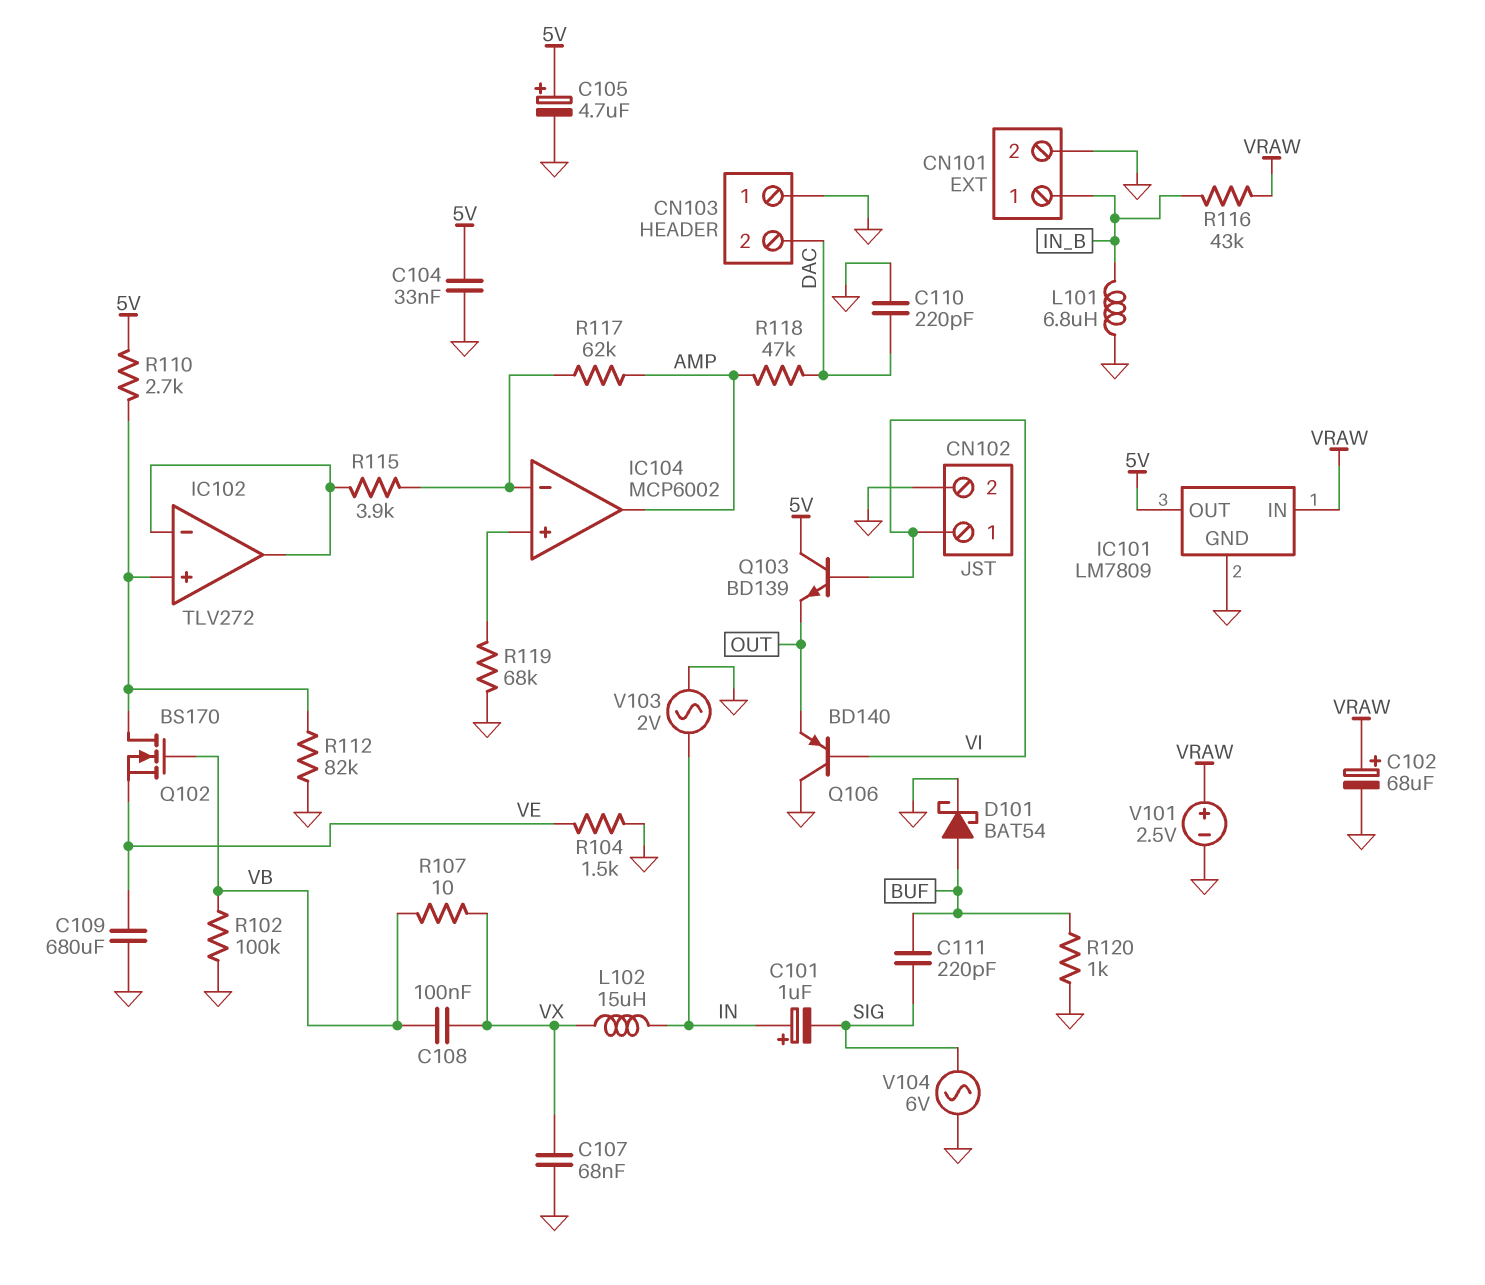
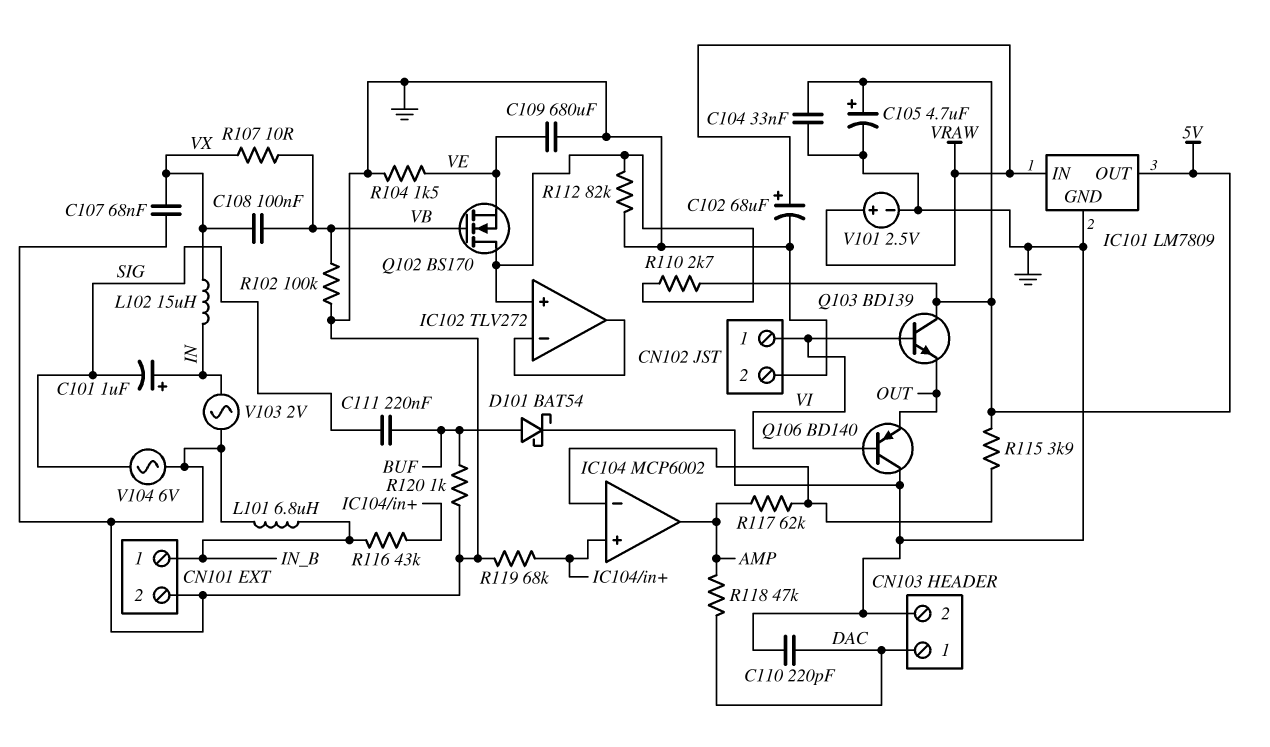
C111: 220pF (BUF, SIG) -> 220nF (BUF, SIG)
CN103 pin 1: GND -> DAC
CN103 pin 2: DAC -> GND
R115: 3.9k (IC102/in-, IC104/in-) -> 3.9k (5V, IC104/in-)
R116: 43k (IN_B, VRAW) -> 43k (IC104/in+, IN_B)

